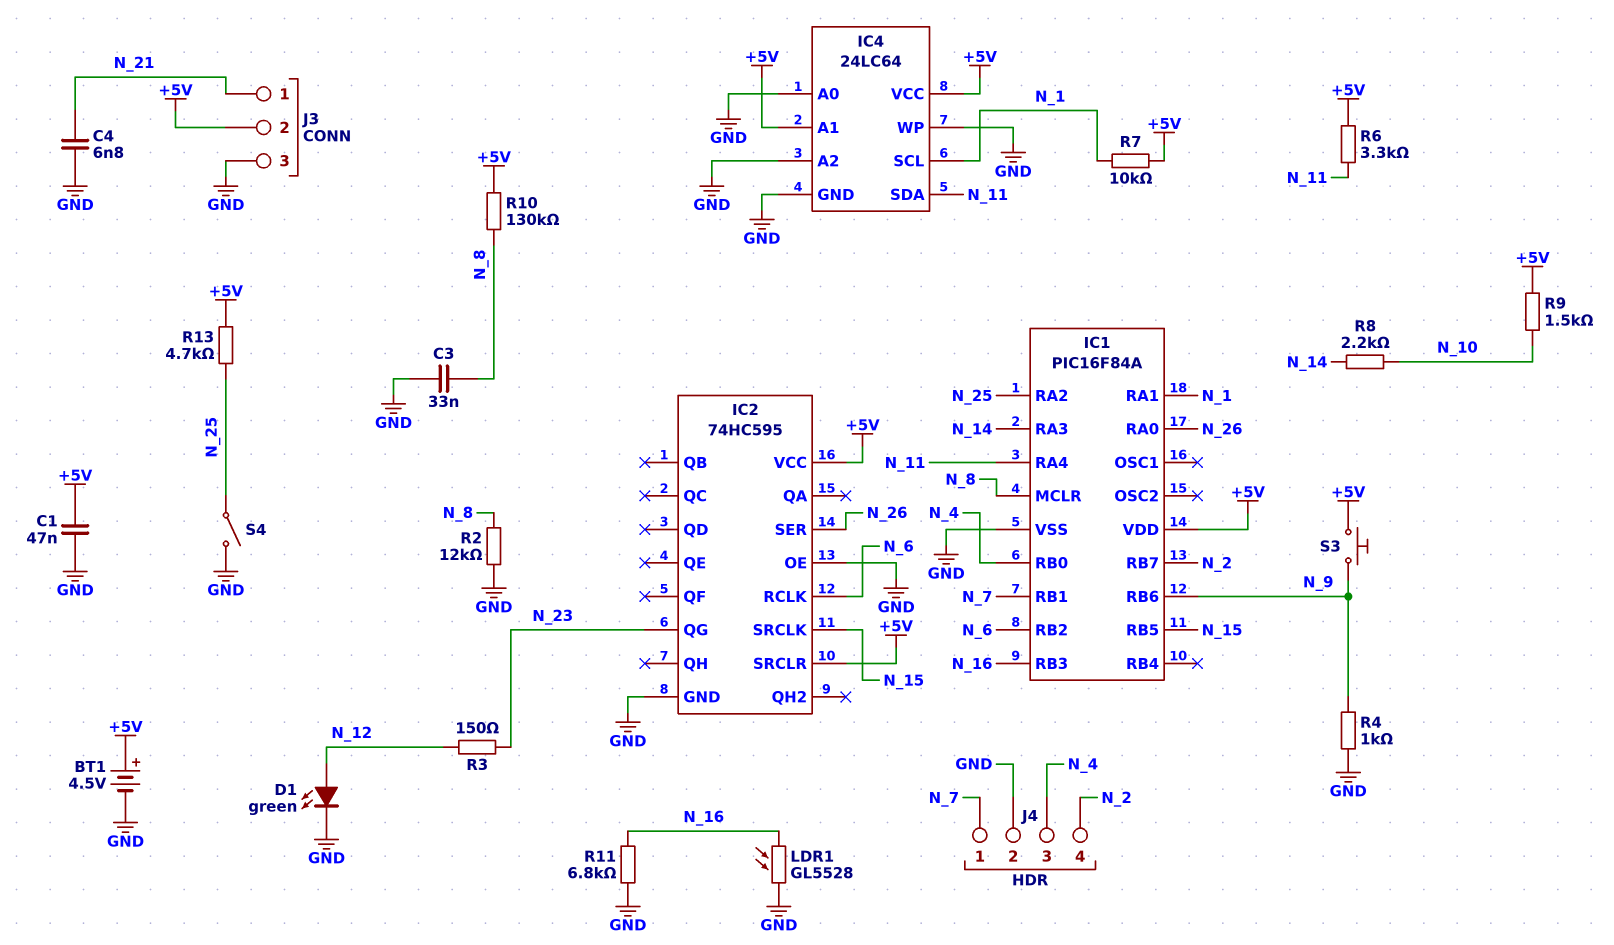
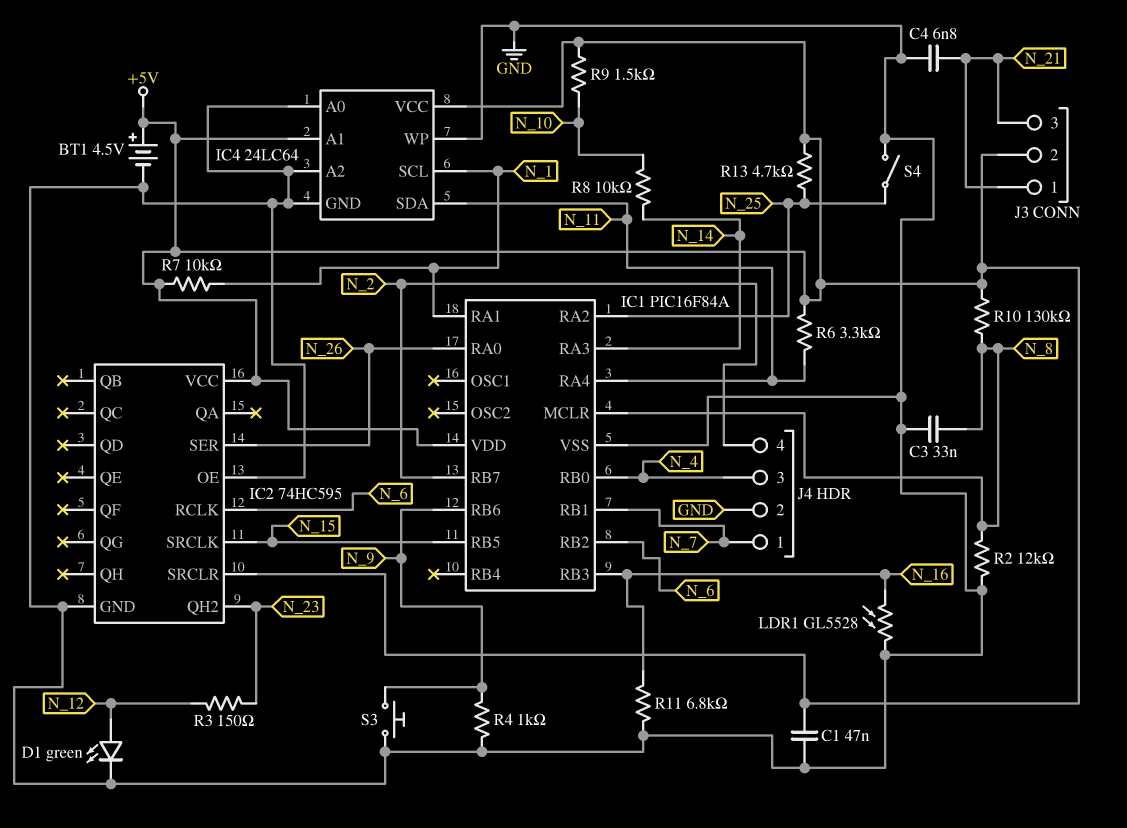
IC2 pin QG: N_23 -> none
IC2 pin QH2: none -> N_23
J3 pin 3: GND -> N_21
R8: 2.2k (N_10, N_14) -> 10k (N_10, N_14)
S3: button (+5V, N_9) -> button (GND, N_9)

